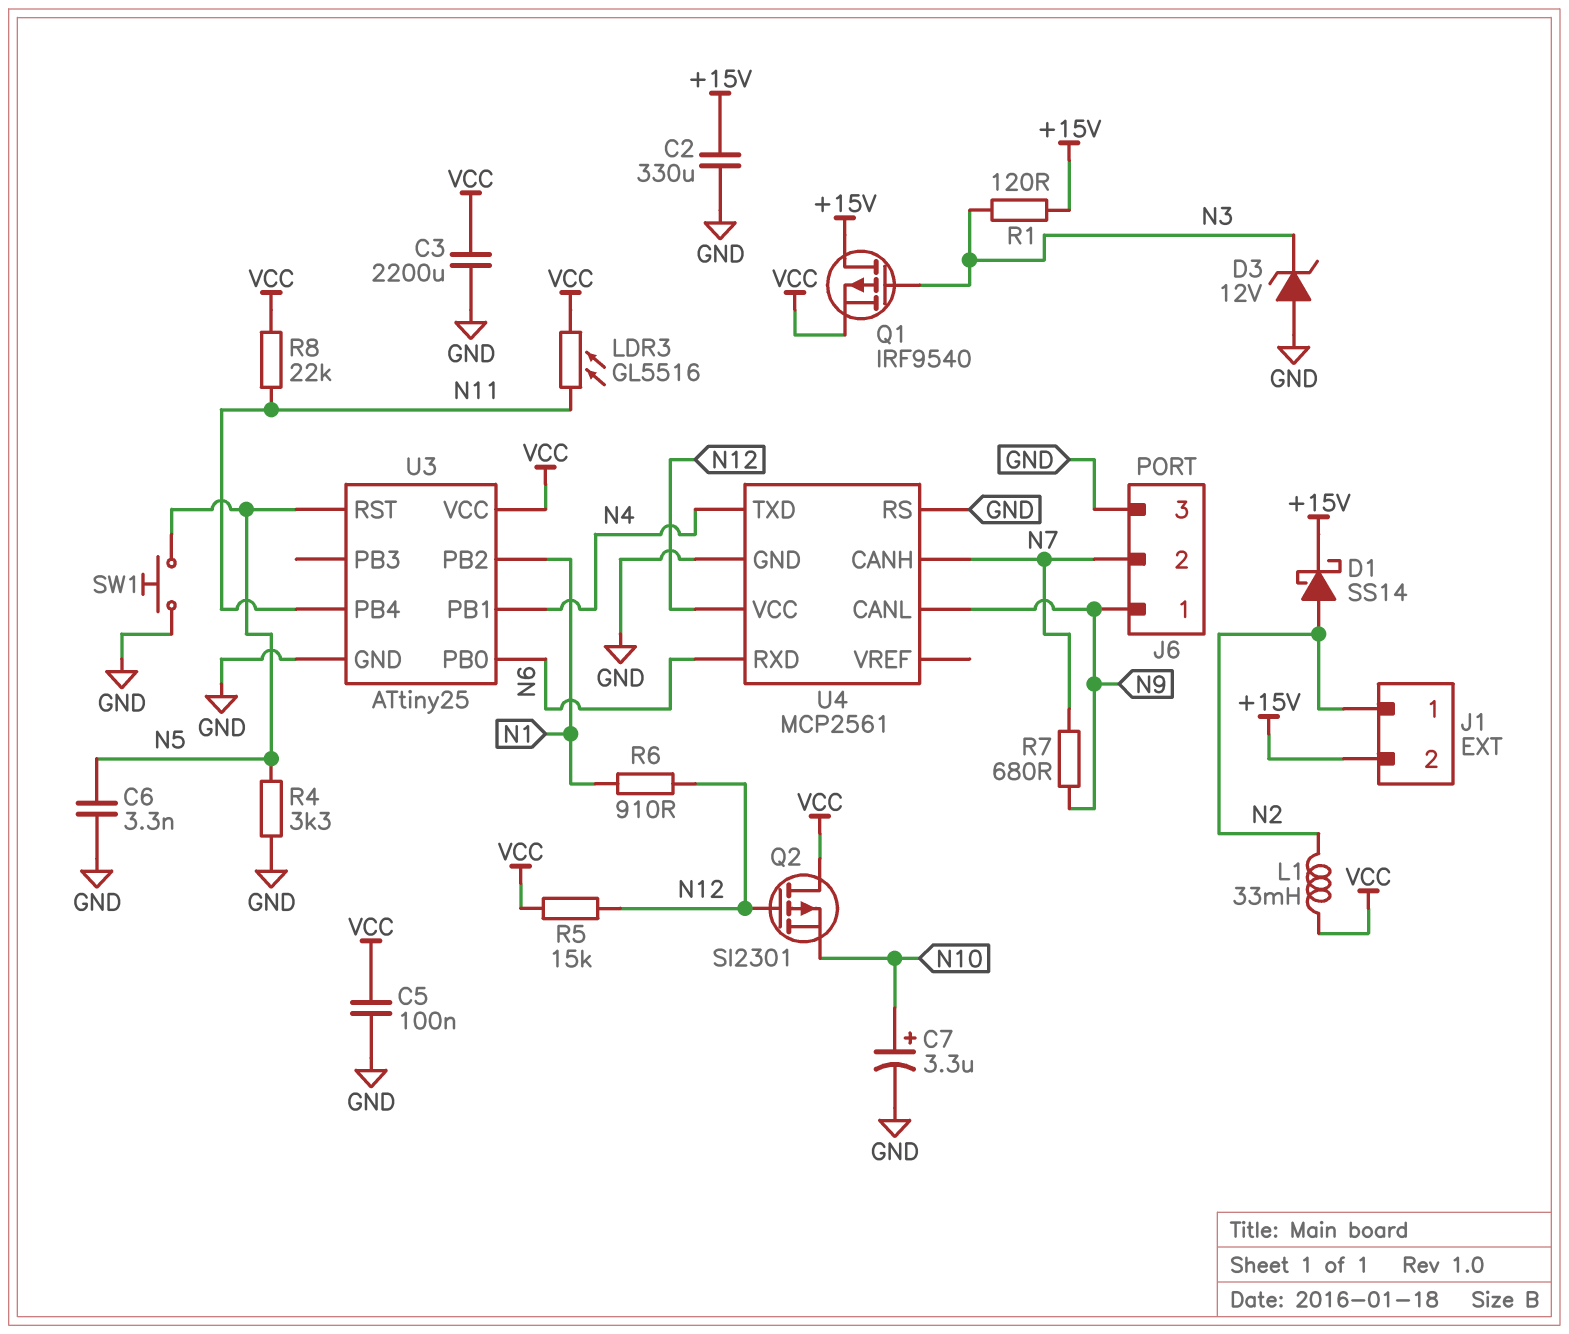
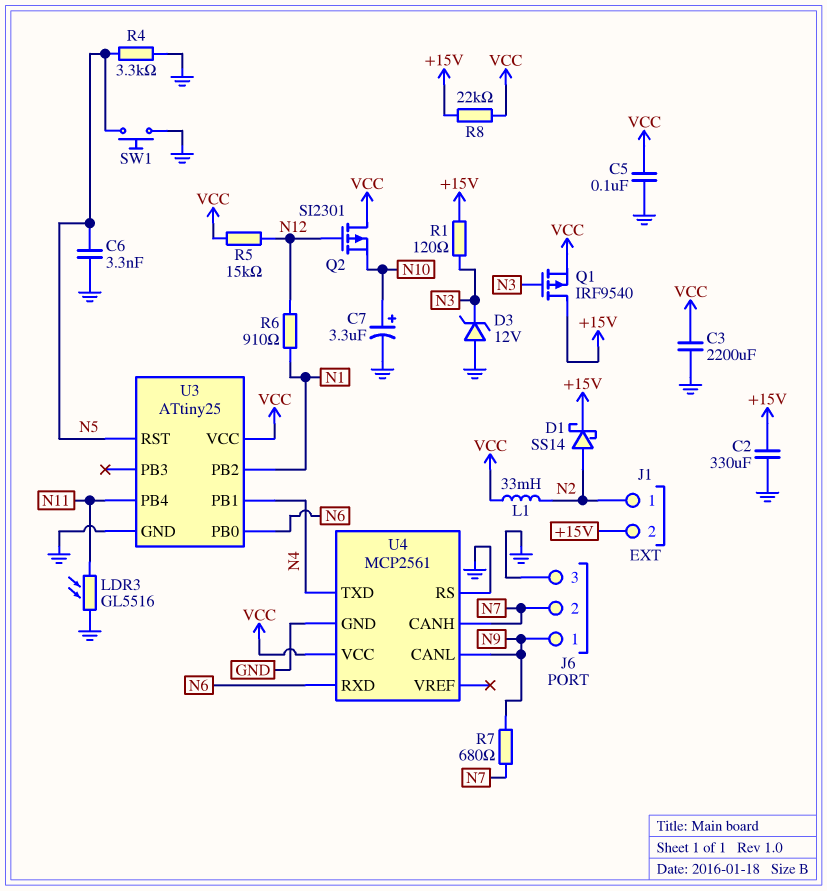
LDR3: GL5516 (N11, VCC) -> GL5516 (GND, N11)
R8: 22k (N11, VCC) -> 22k (+15V, VCC)
U4 pin VCC: N12 -> VCC

